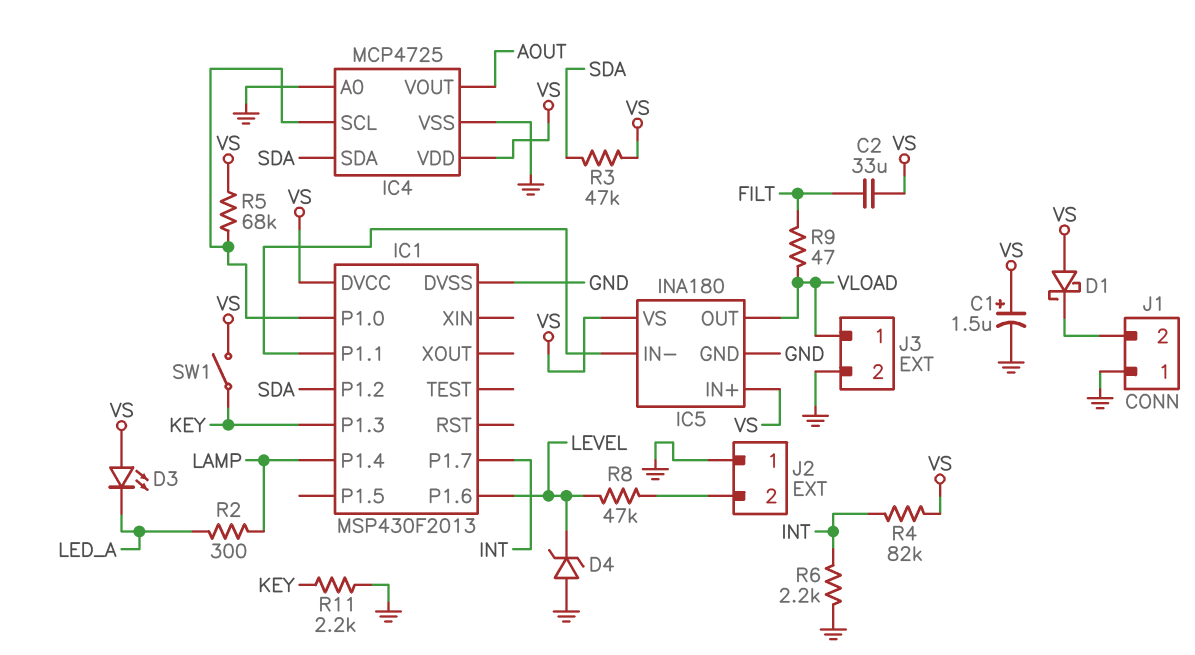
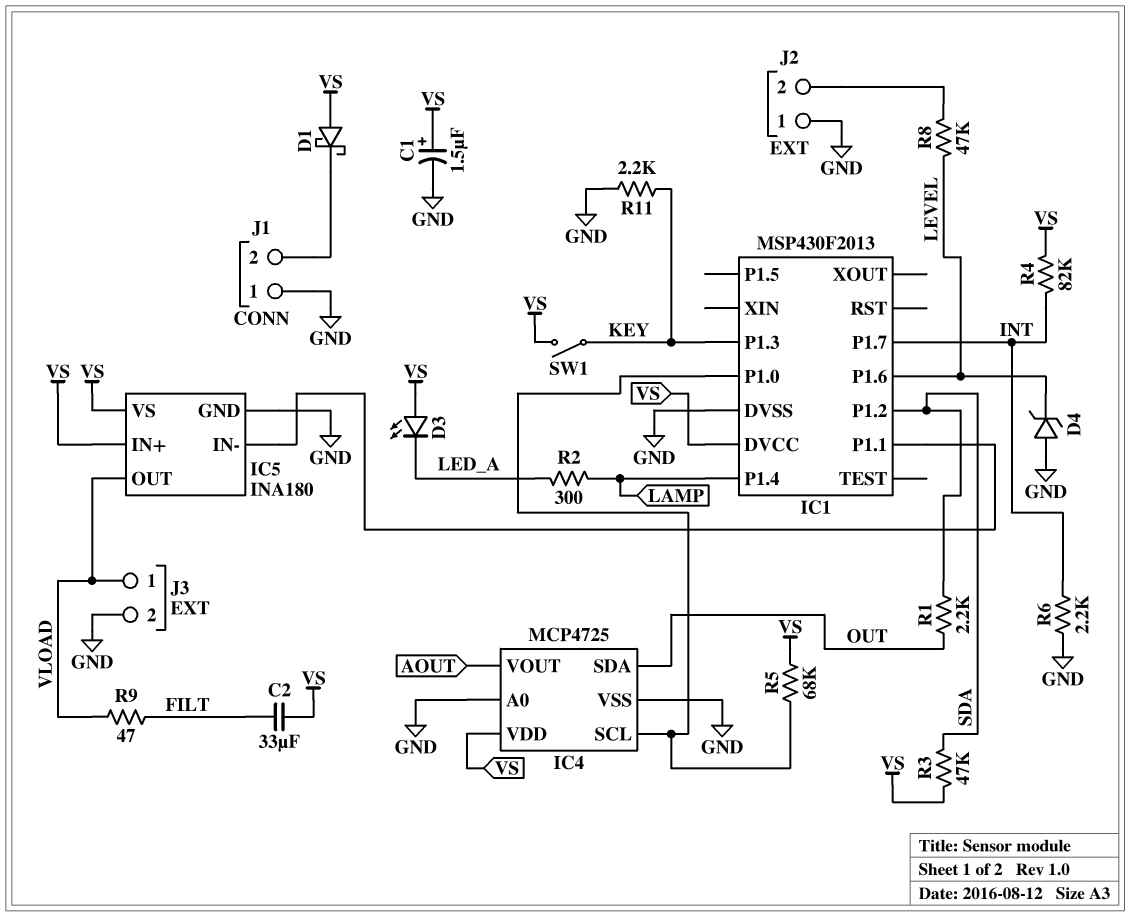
IC4 pin SDA: SDA -> OUT
R1: none -> 2.2k (OUT, SDA)

